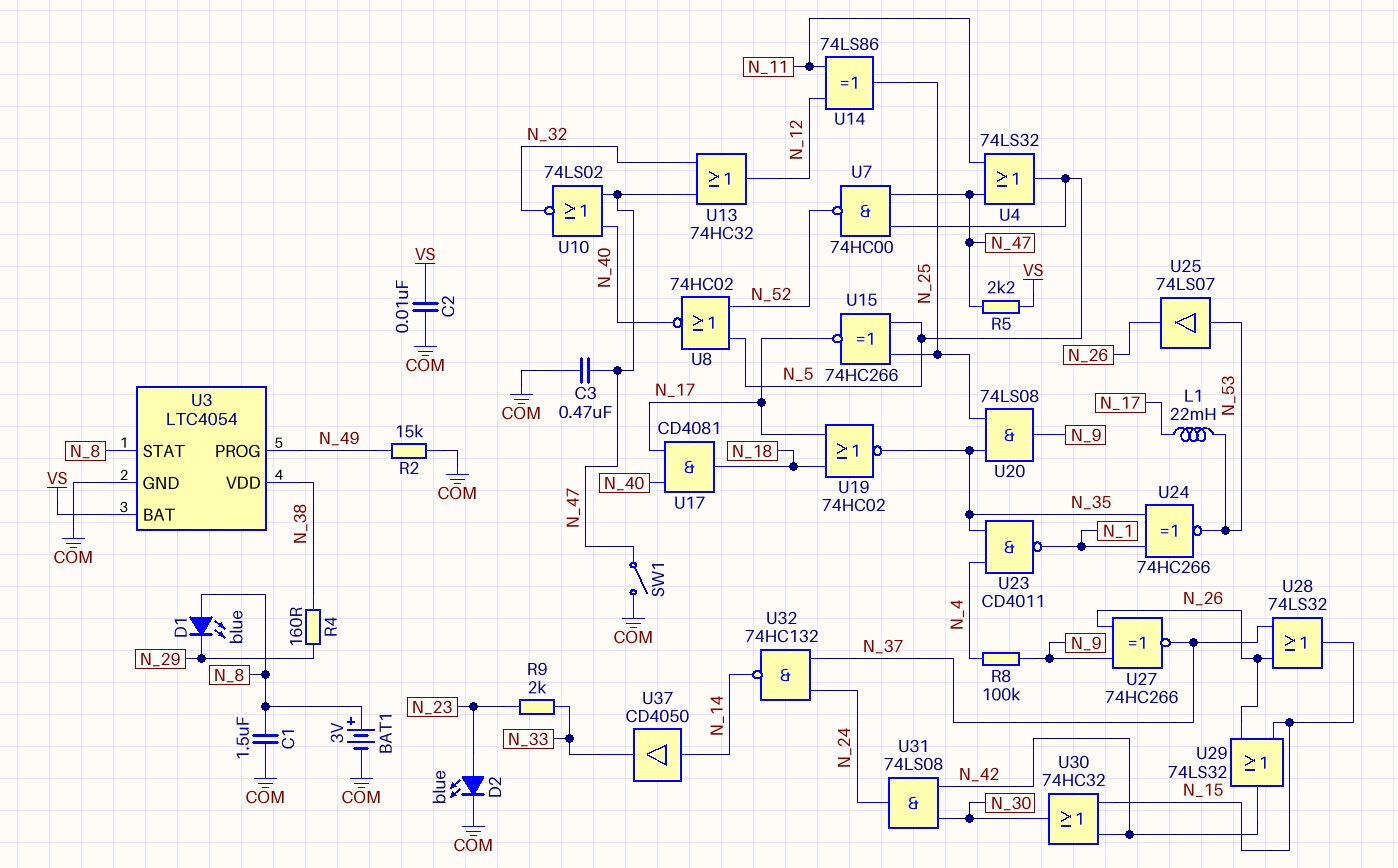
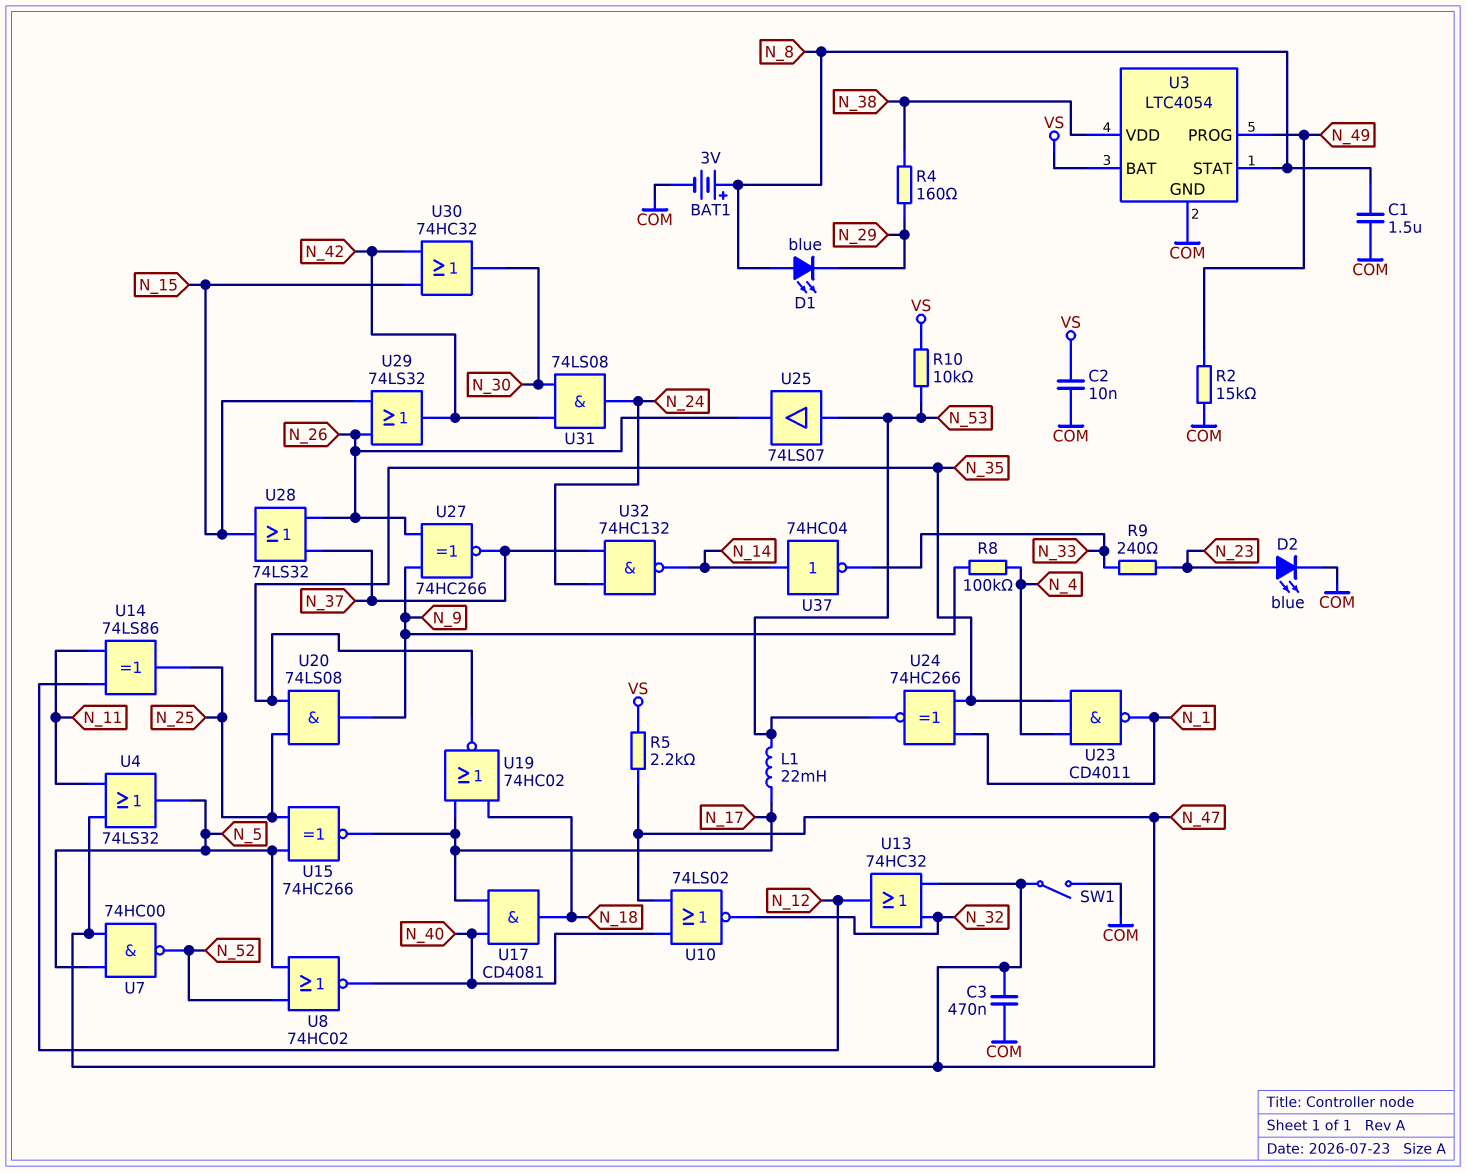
R9: 2k (N_23, N_33) -> 240 (N_23, N_33)
R10: none -> 10k (N_53, VS)
U37: buffer CD4050 (in N_14, out N_33) -> NOT 74HC04 (in N_14, out N_33)

